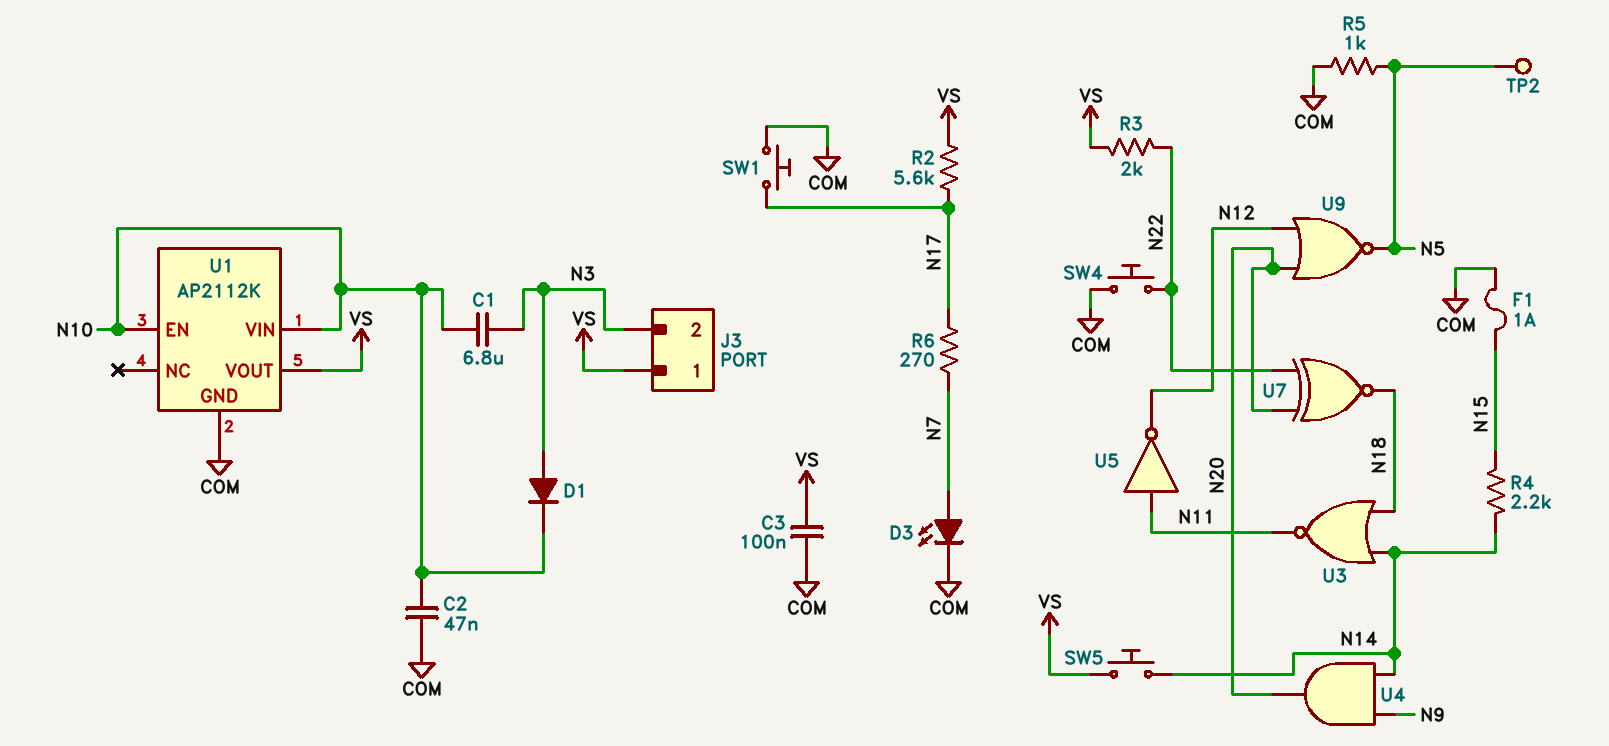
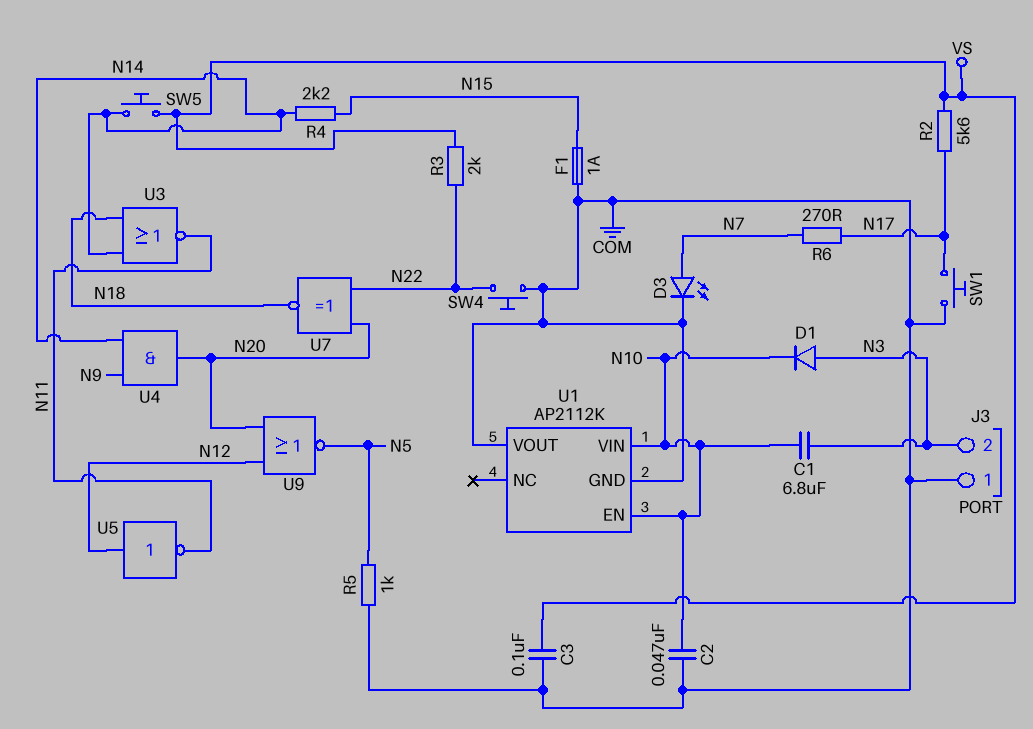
J3 pin 1: VS -> COM
TP2: test point (N5) -> none
U1 pin VOUT: VS -> COM
U5: NOT (in N11, out N12) -> NOT (in N12, out N11)

